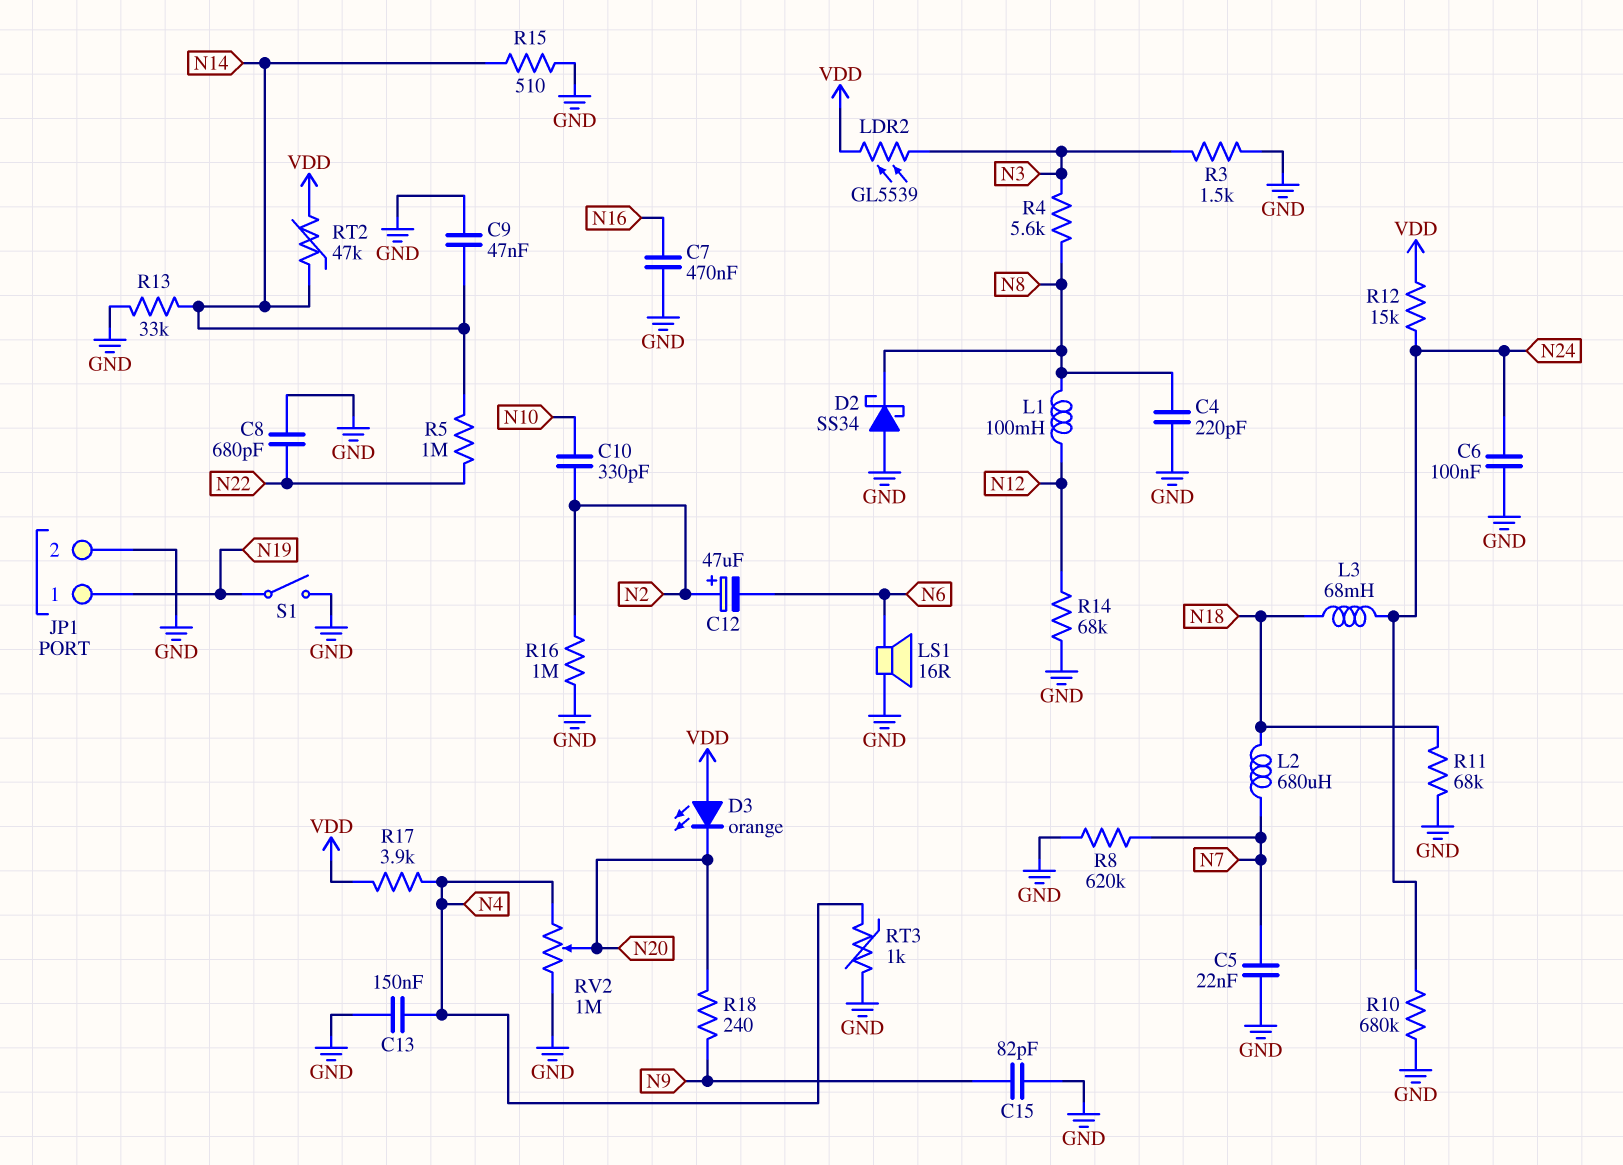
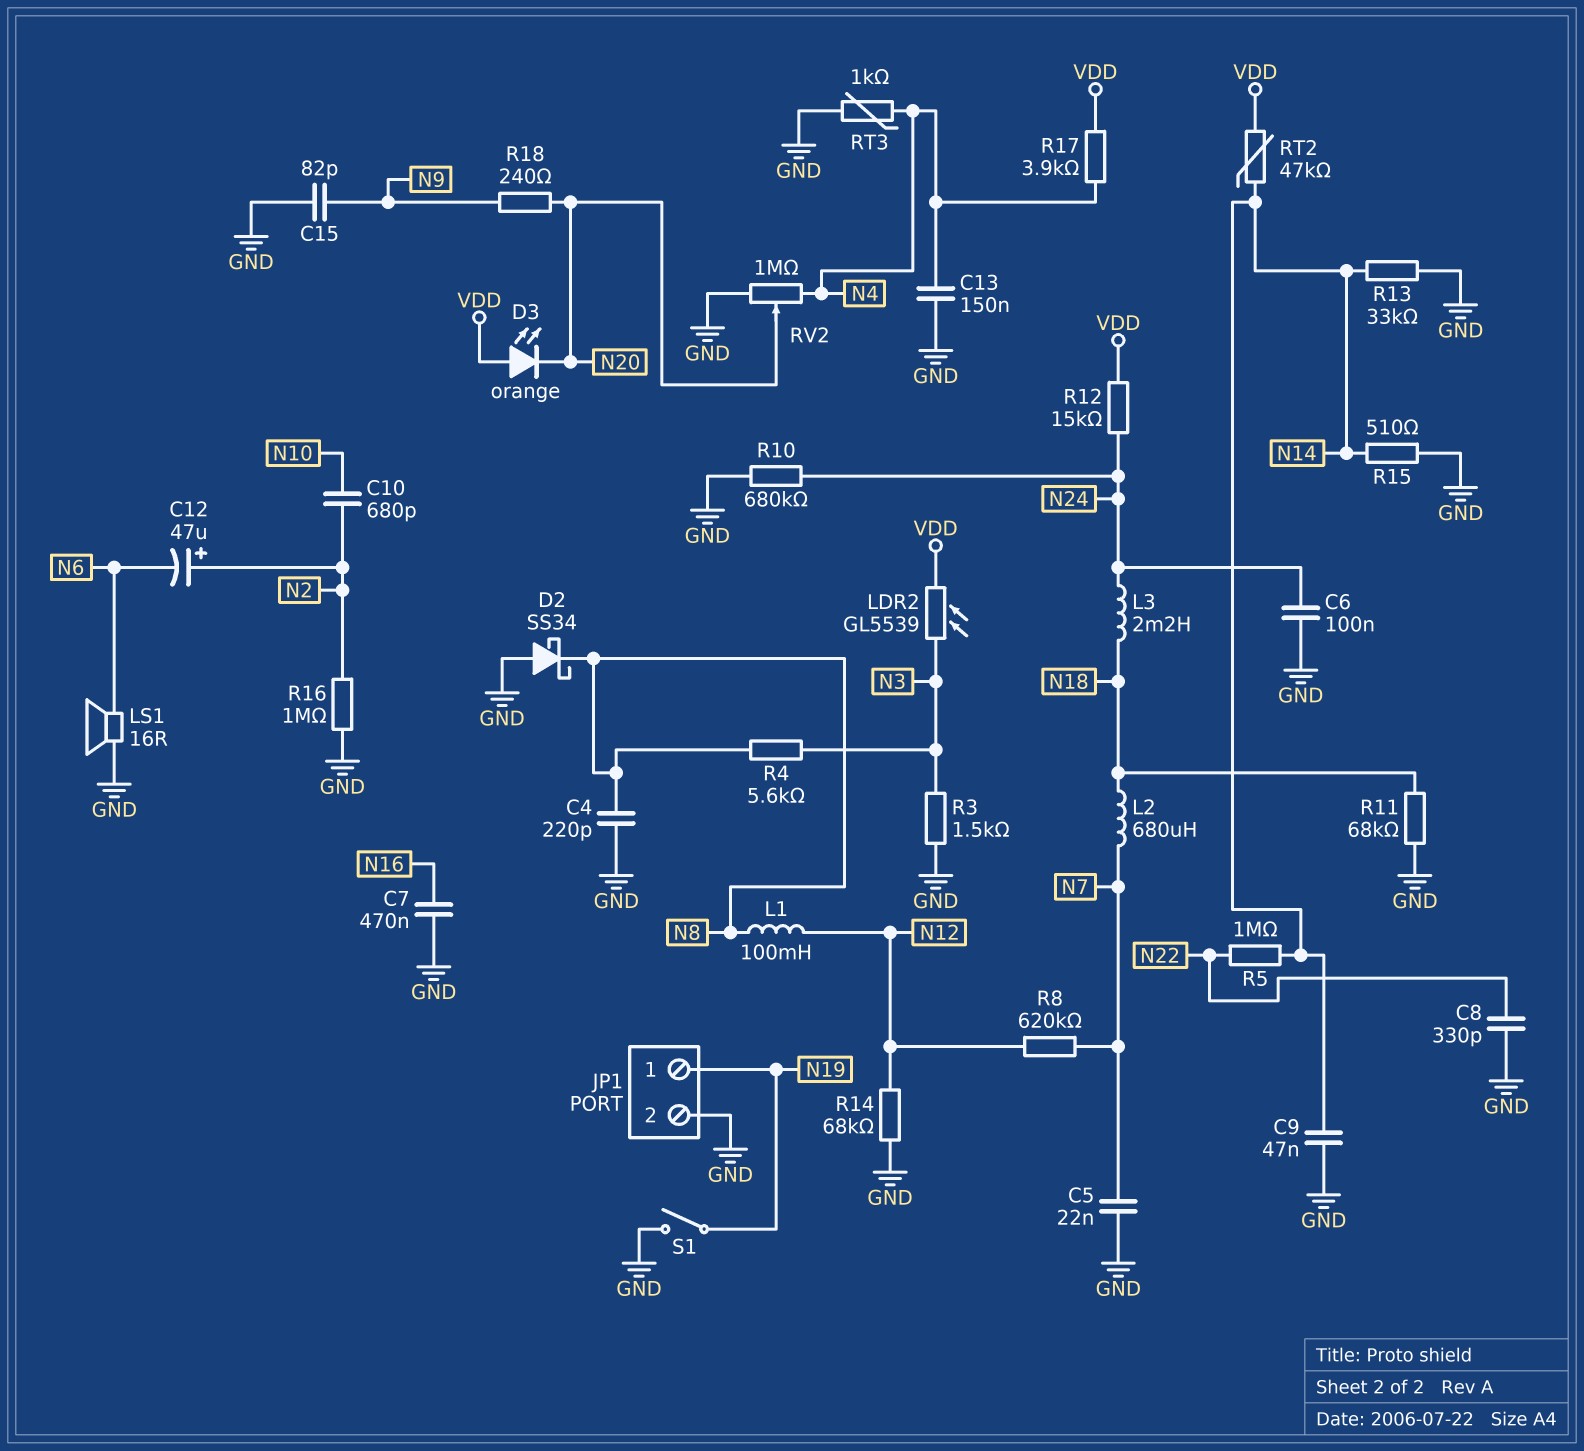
C8: 680pF (GND, N22) -> 330pF (GND, N22)
C10: 330pF (N2, N10) -> 680pF (N2, N10)
L3: 68mH (N18, N24) -> 2.2mH (N18, N24)
R8: 620k (GND, N7) -> 620k (N7, N12)

